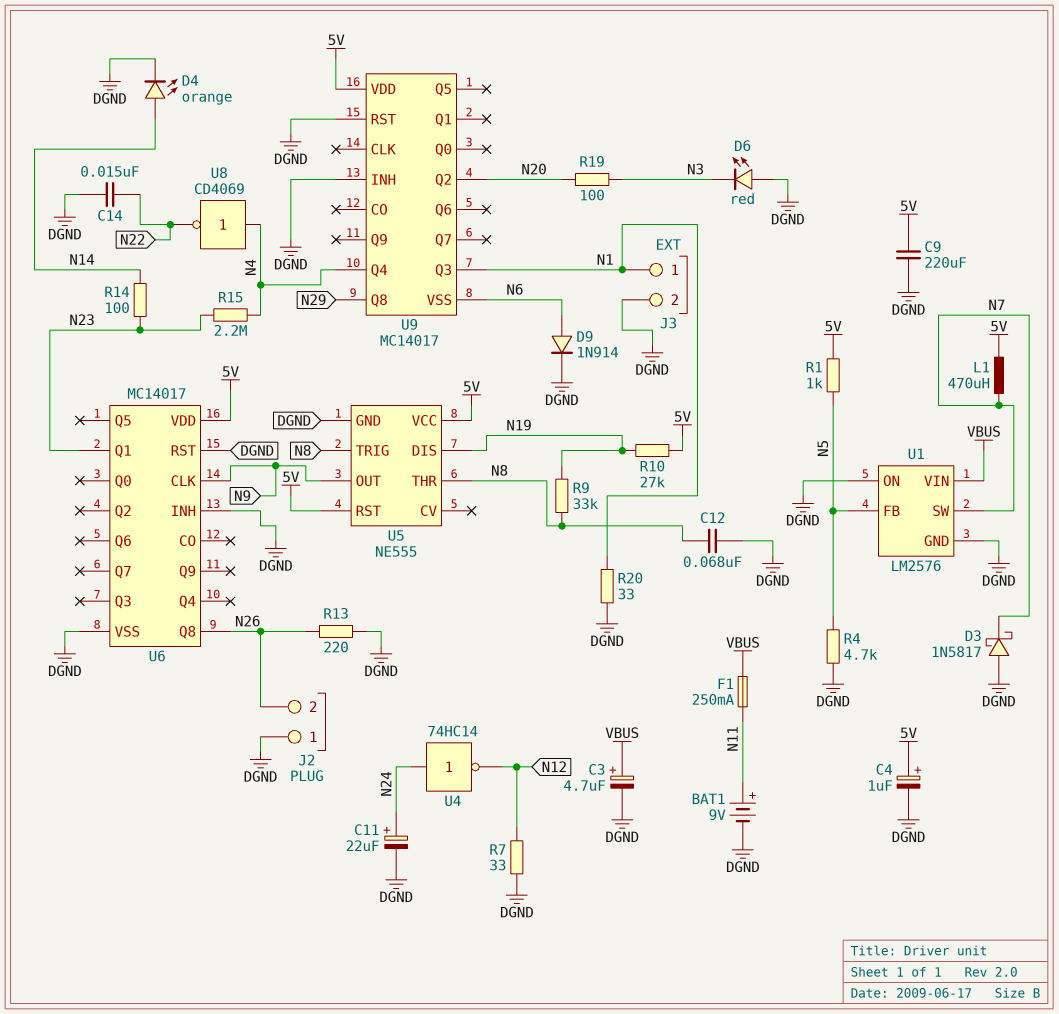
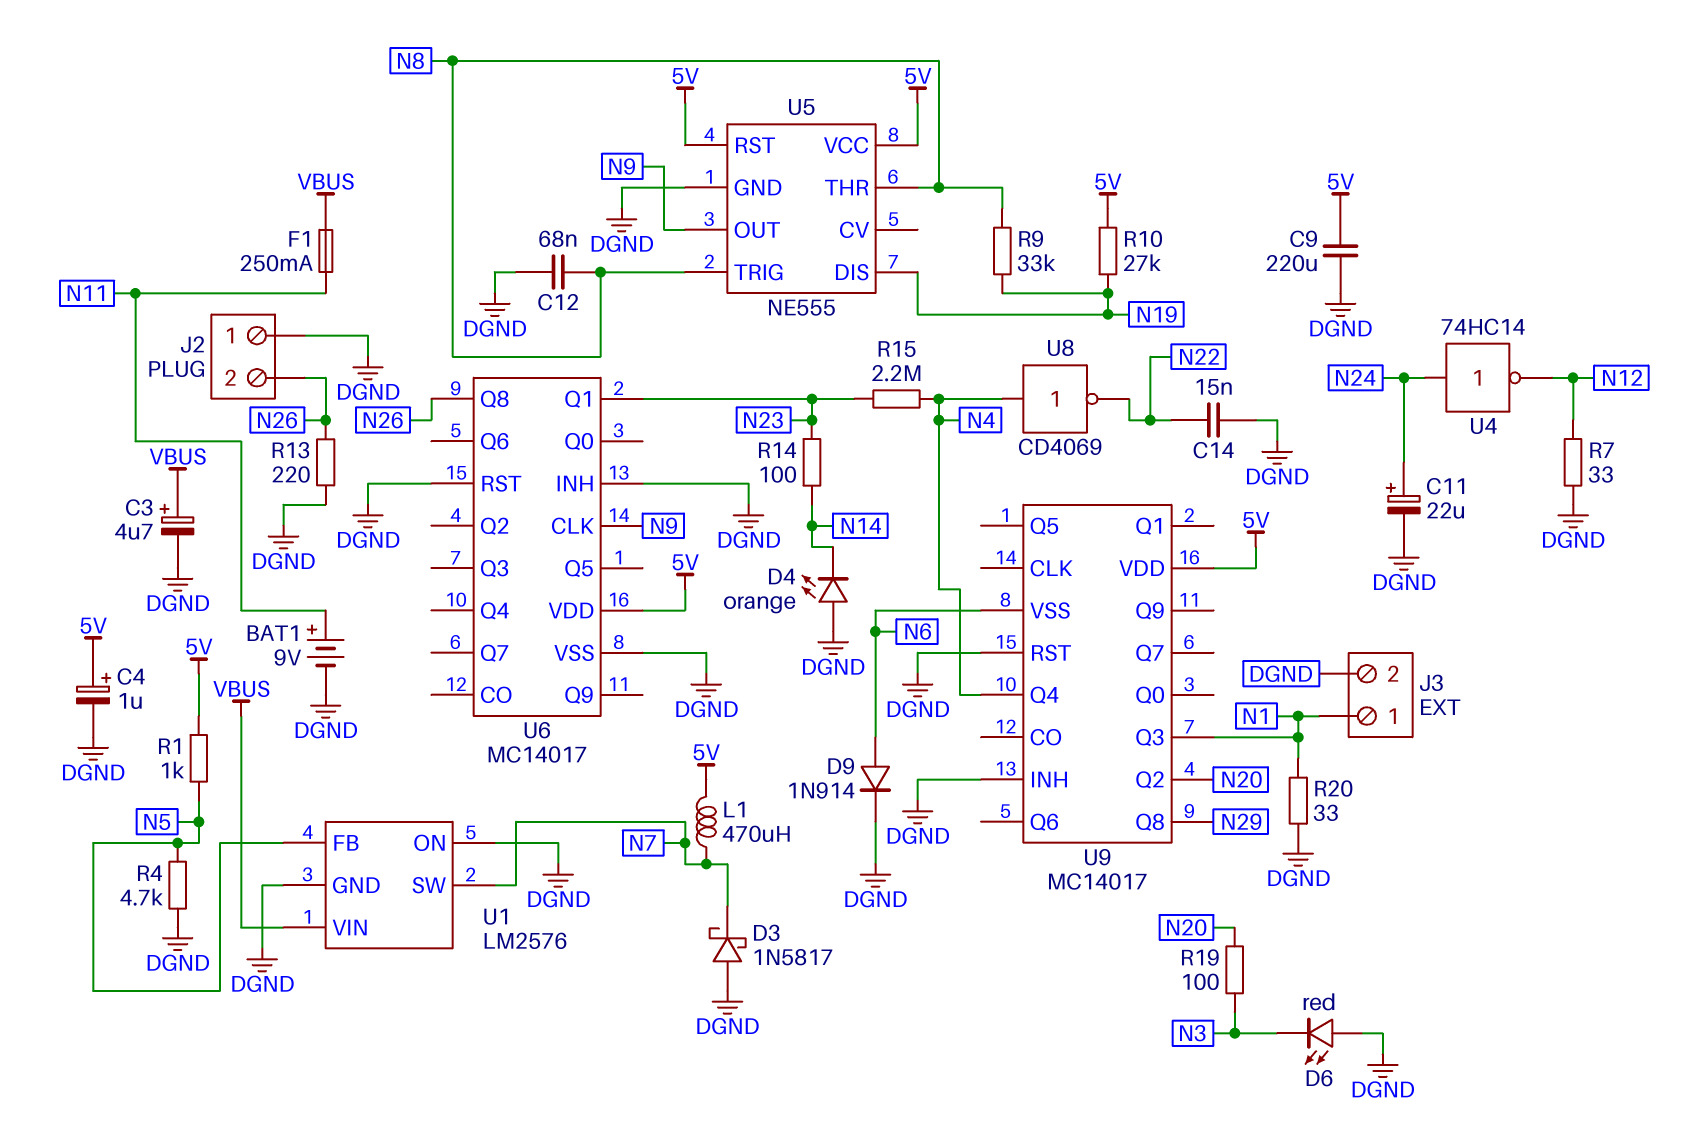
D4: LED orange (A N14, K DGND) -> LED orange (A DGND, K N14)

